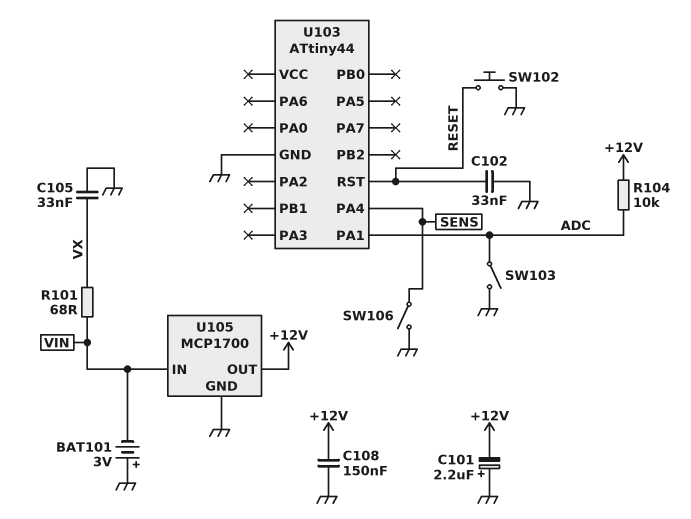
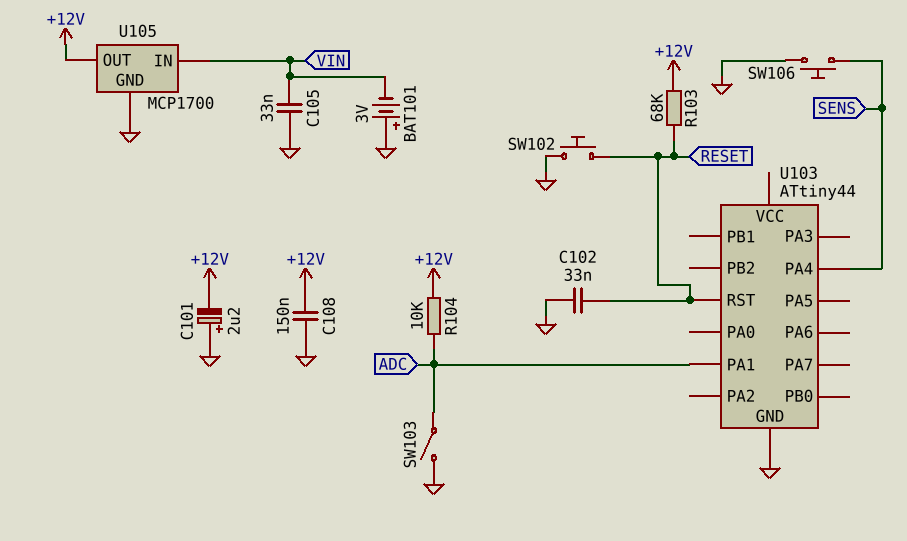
C105: 33nF (GND, VX) -> 33nF (GND, VIN)
R101: 68 (VIN, VX) -> none
R103: none -> 68k (+12V, RESET)
SW106: switch (GND, SENS) -> button (GND, SENS)

